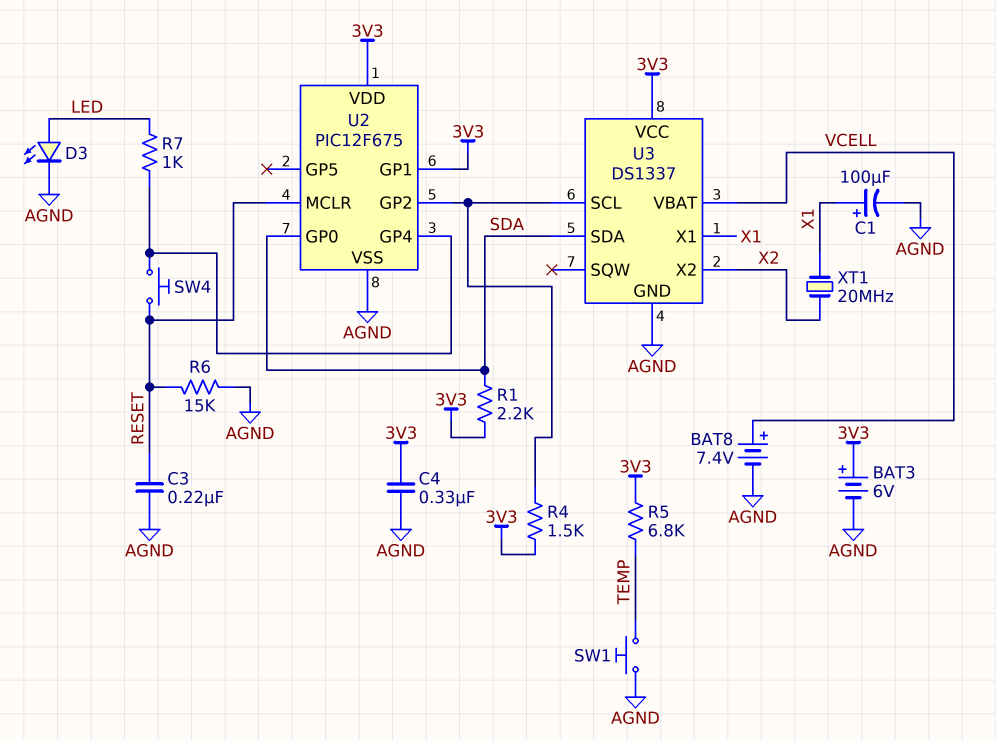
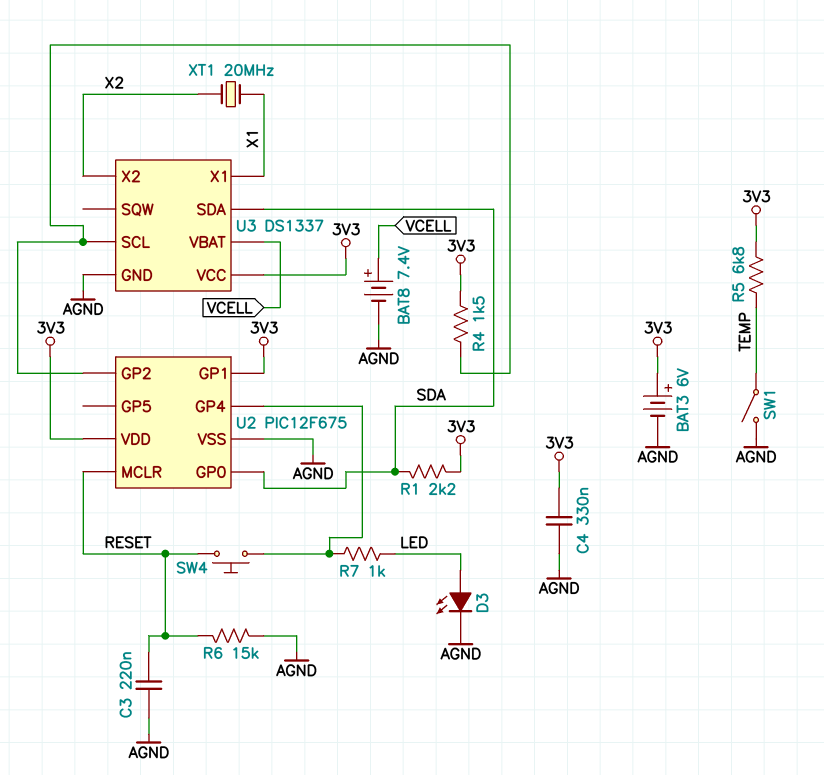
C1: 100uF (plus X1, minus AGND) -> none
SW1: button (AGND, TEMP) -> switch (AGND, TEMP)

